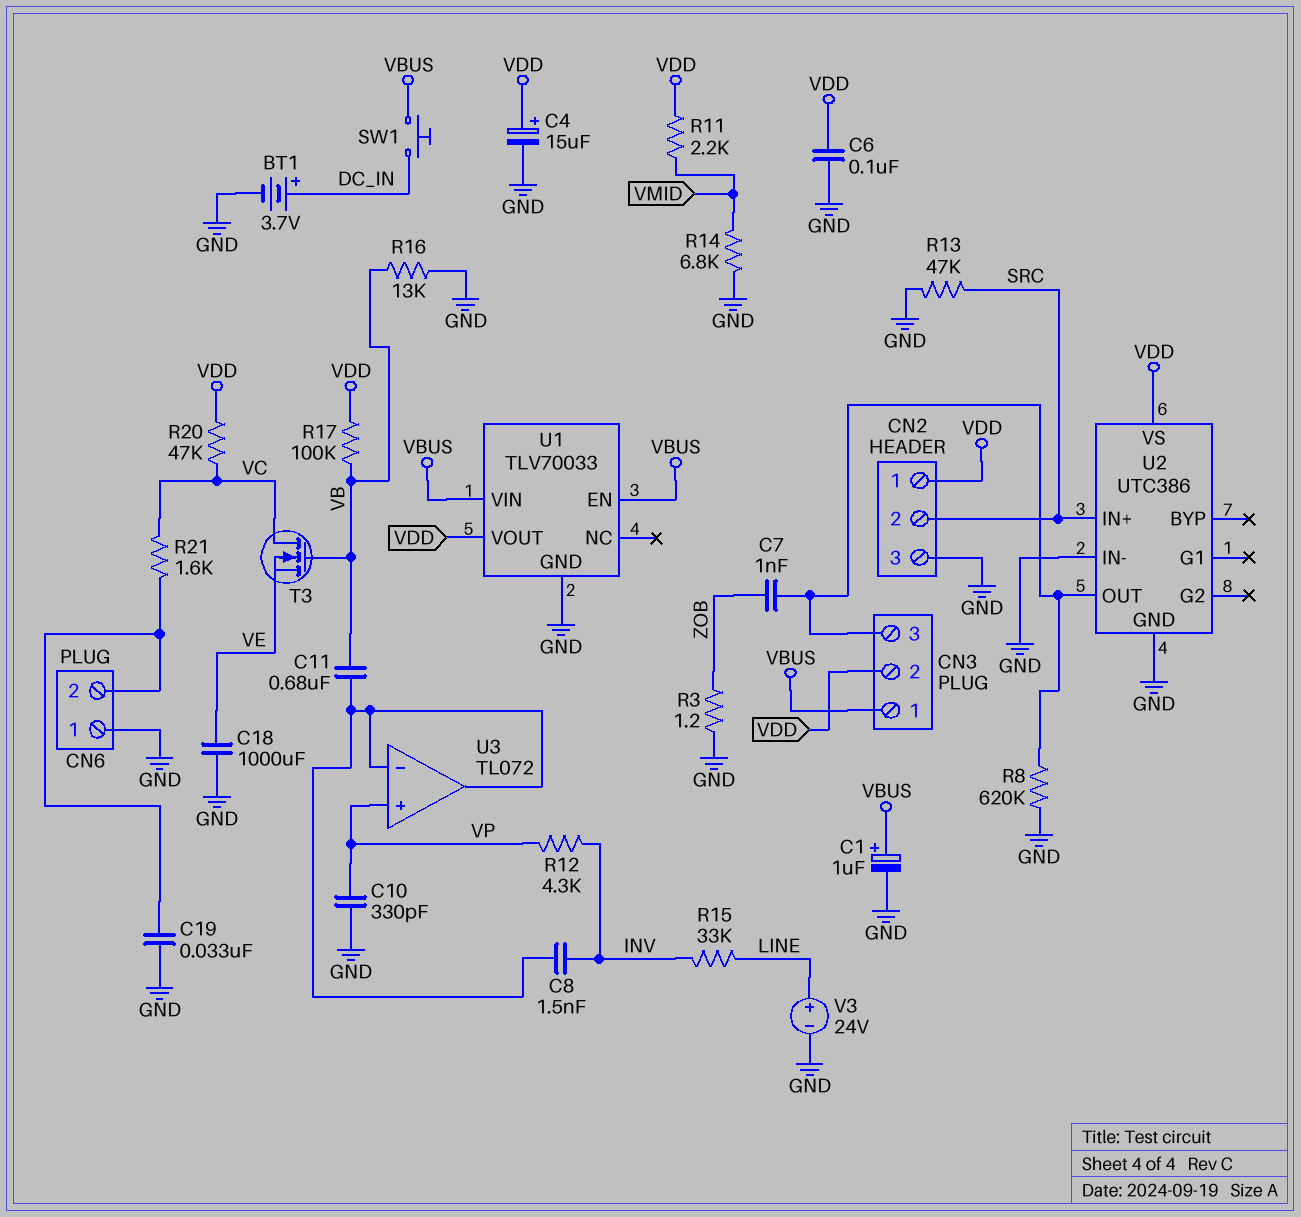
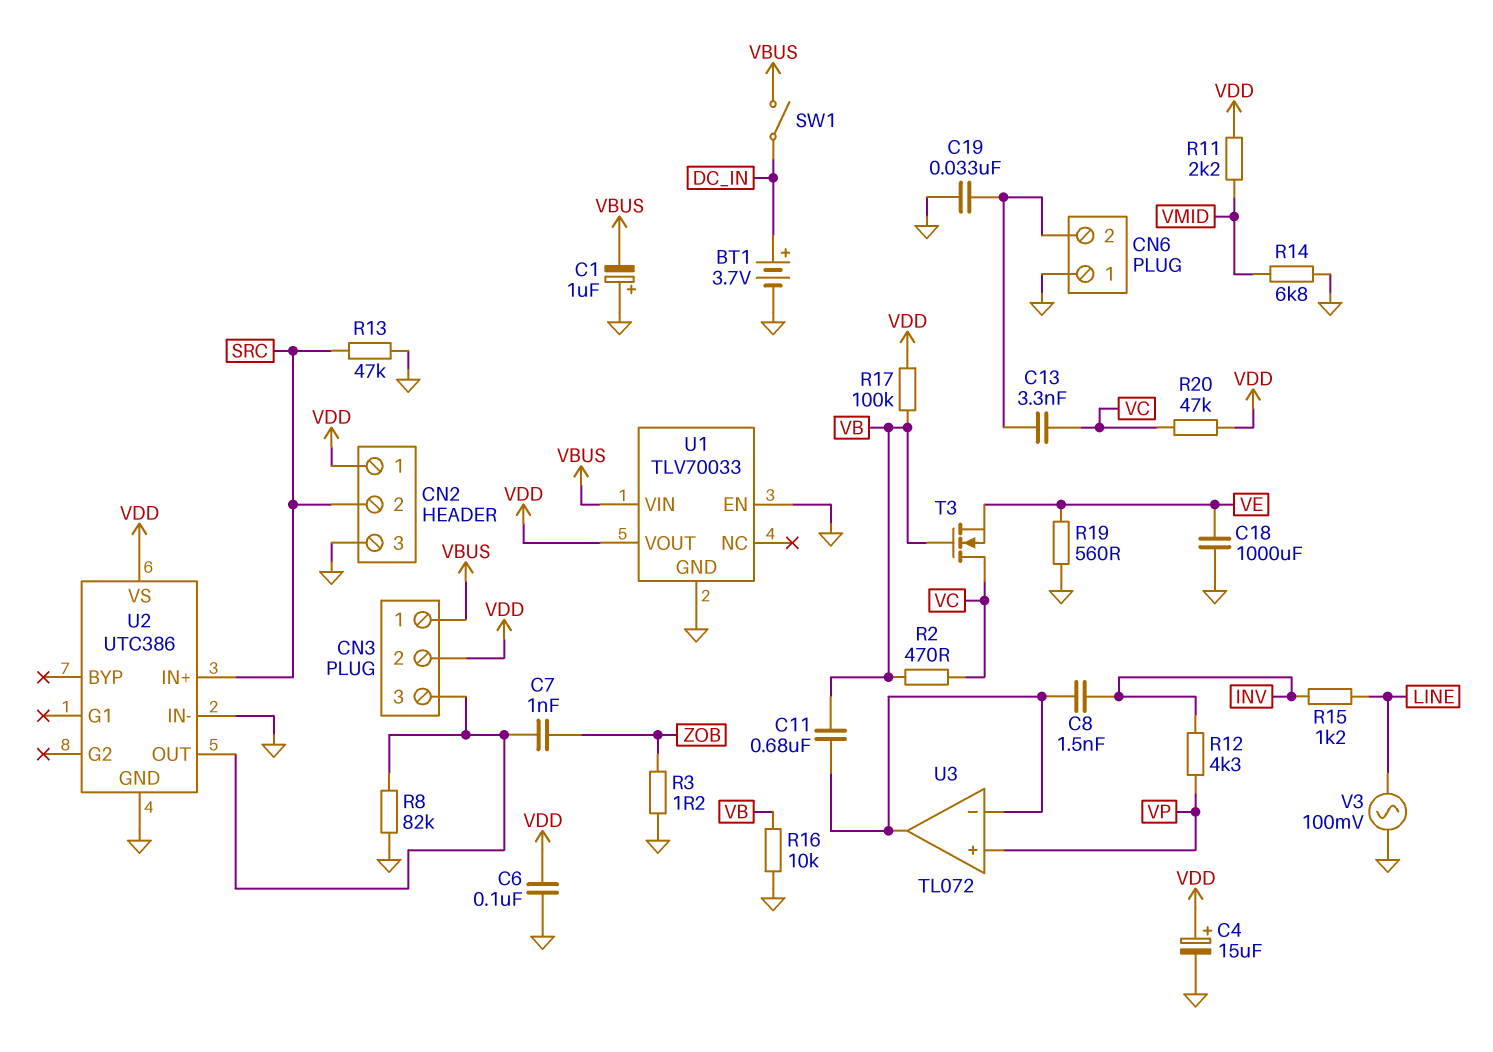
C1: 1uF (plus VBUS, minus GND) -> 1uF (plus GND, minus VBUS)
C10: 330pF (GND, VP) -> none
C13: none -> 3.3nF (CN6/2, VC)
R2: none -> 470 (VB, VC)
R8: 620k (CN3/3, GND) -> 82k (CN3/3, GND)
R15: 33k (INV, LINE) -> 1.2k (INV, LINE)
R16: 13k (GND, VB) -> 10k (GND, VB)
R19: none -> 560 (GND, VE)
R21: 1.6k (CN6/2, VC) -> none
SW1: button (DC_IN, VBUS) -> switch (DC_IN, VBUS)
U1 pin EN: VBUS -> GND
V3: 24V (plus LINE, minus GND) -> AC 100mV (GND, LINE)

